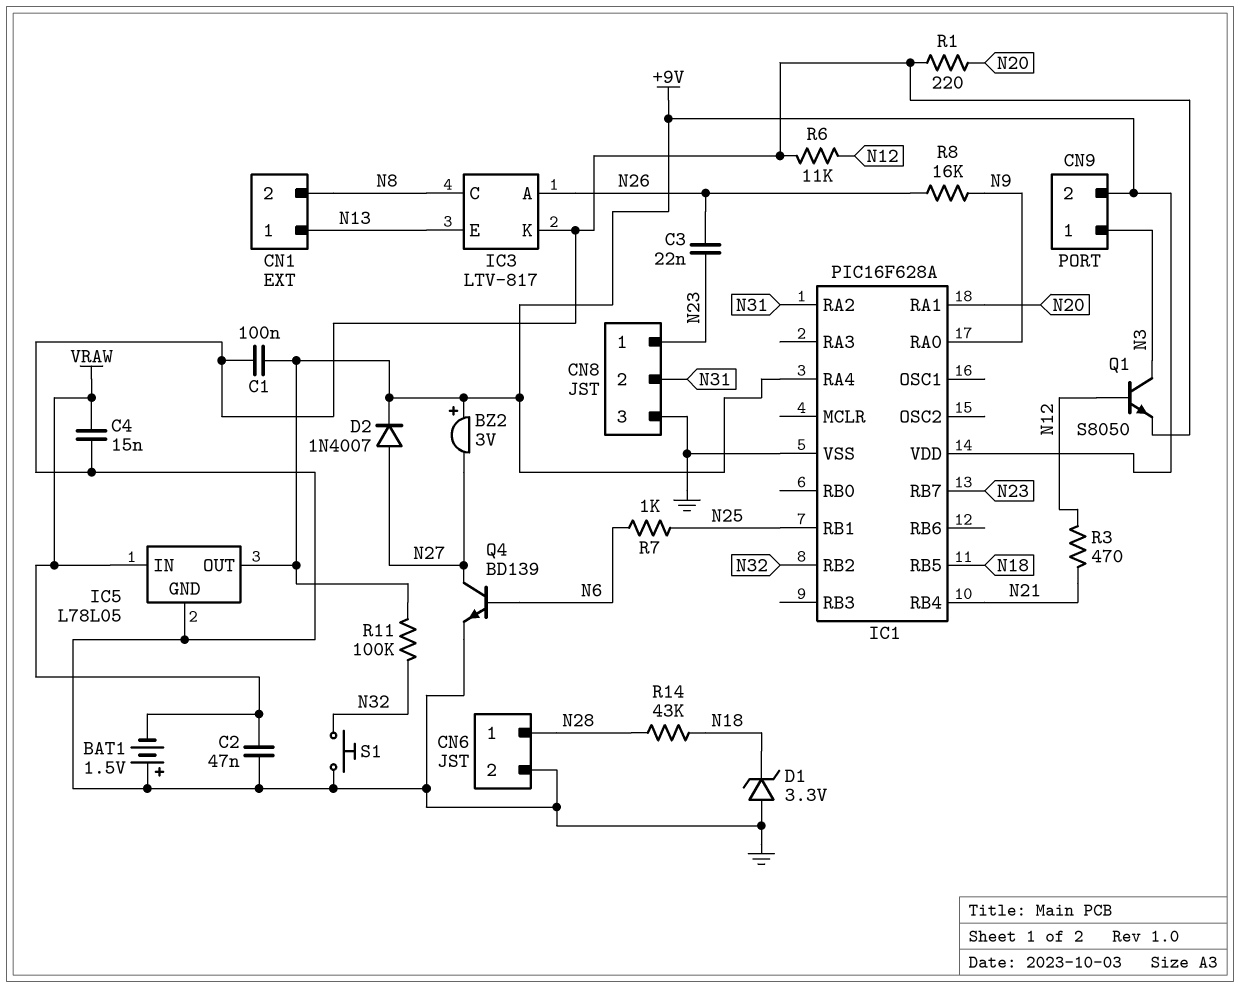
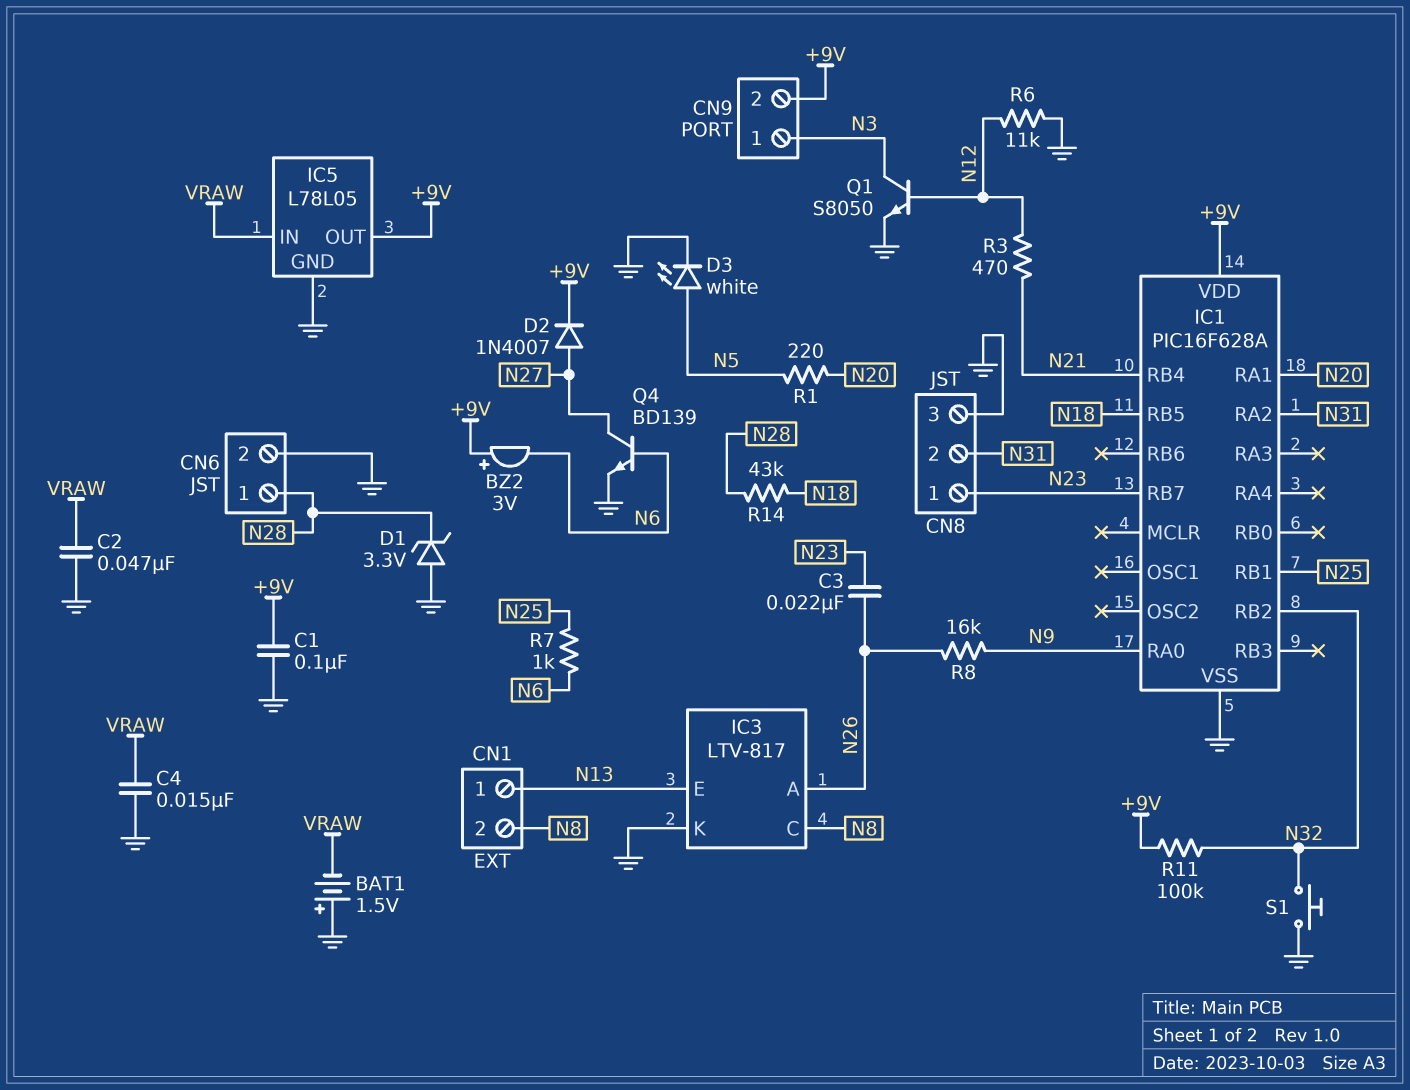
BZ2: buzzer 3V (plus +9V, minus N27) -> buzzer 3V (plus +9V, minus N6)
D1: zener 3.3V (A GND, K N18) -> zener 3.3V (A GND, K N28)
D3: none -> LED white (A N5, K GND)
IC1 pin RA4: +9V -> none
R1: 220 (GND, N20) -> 220 (N5, N20)

